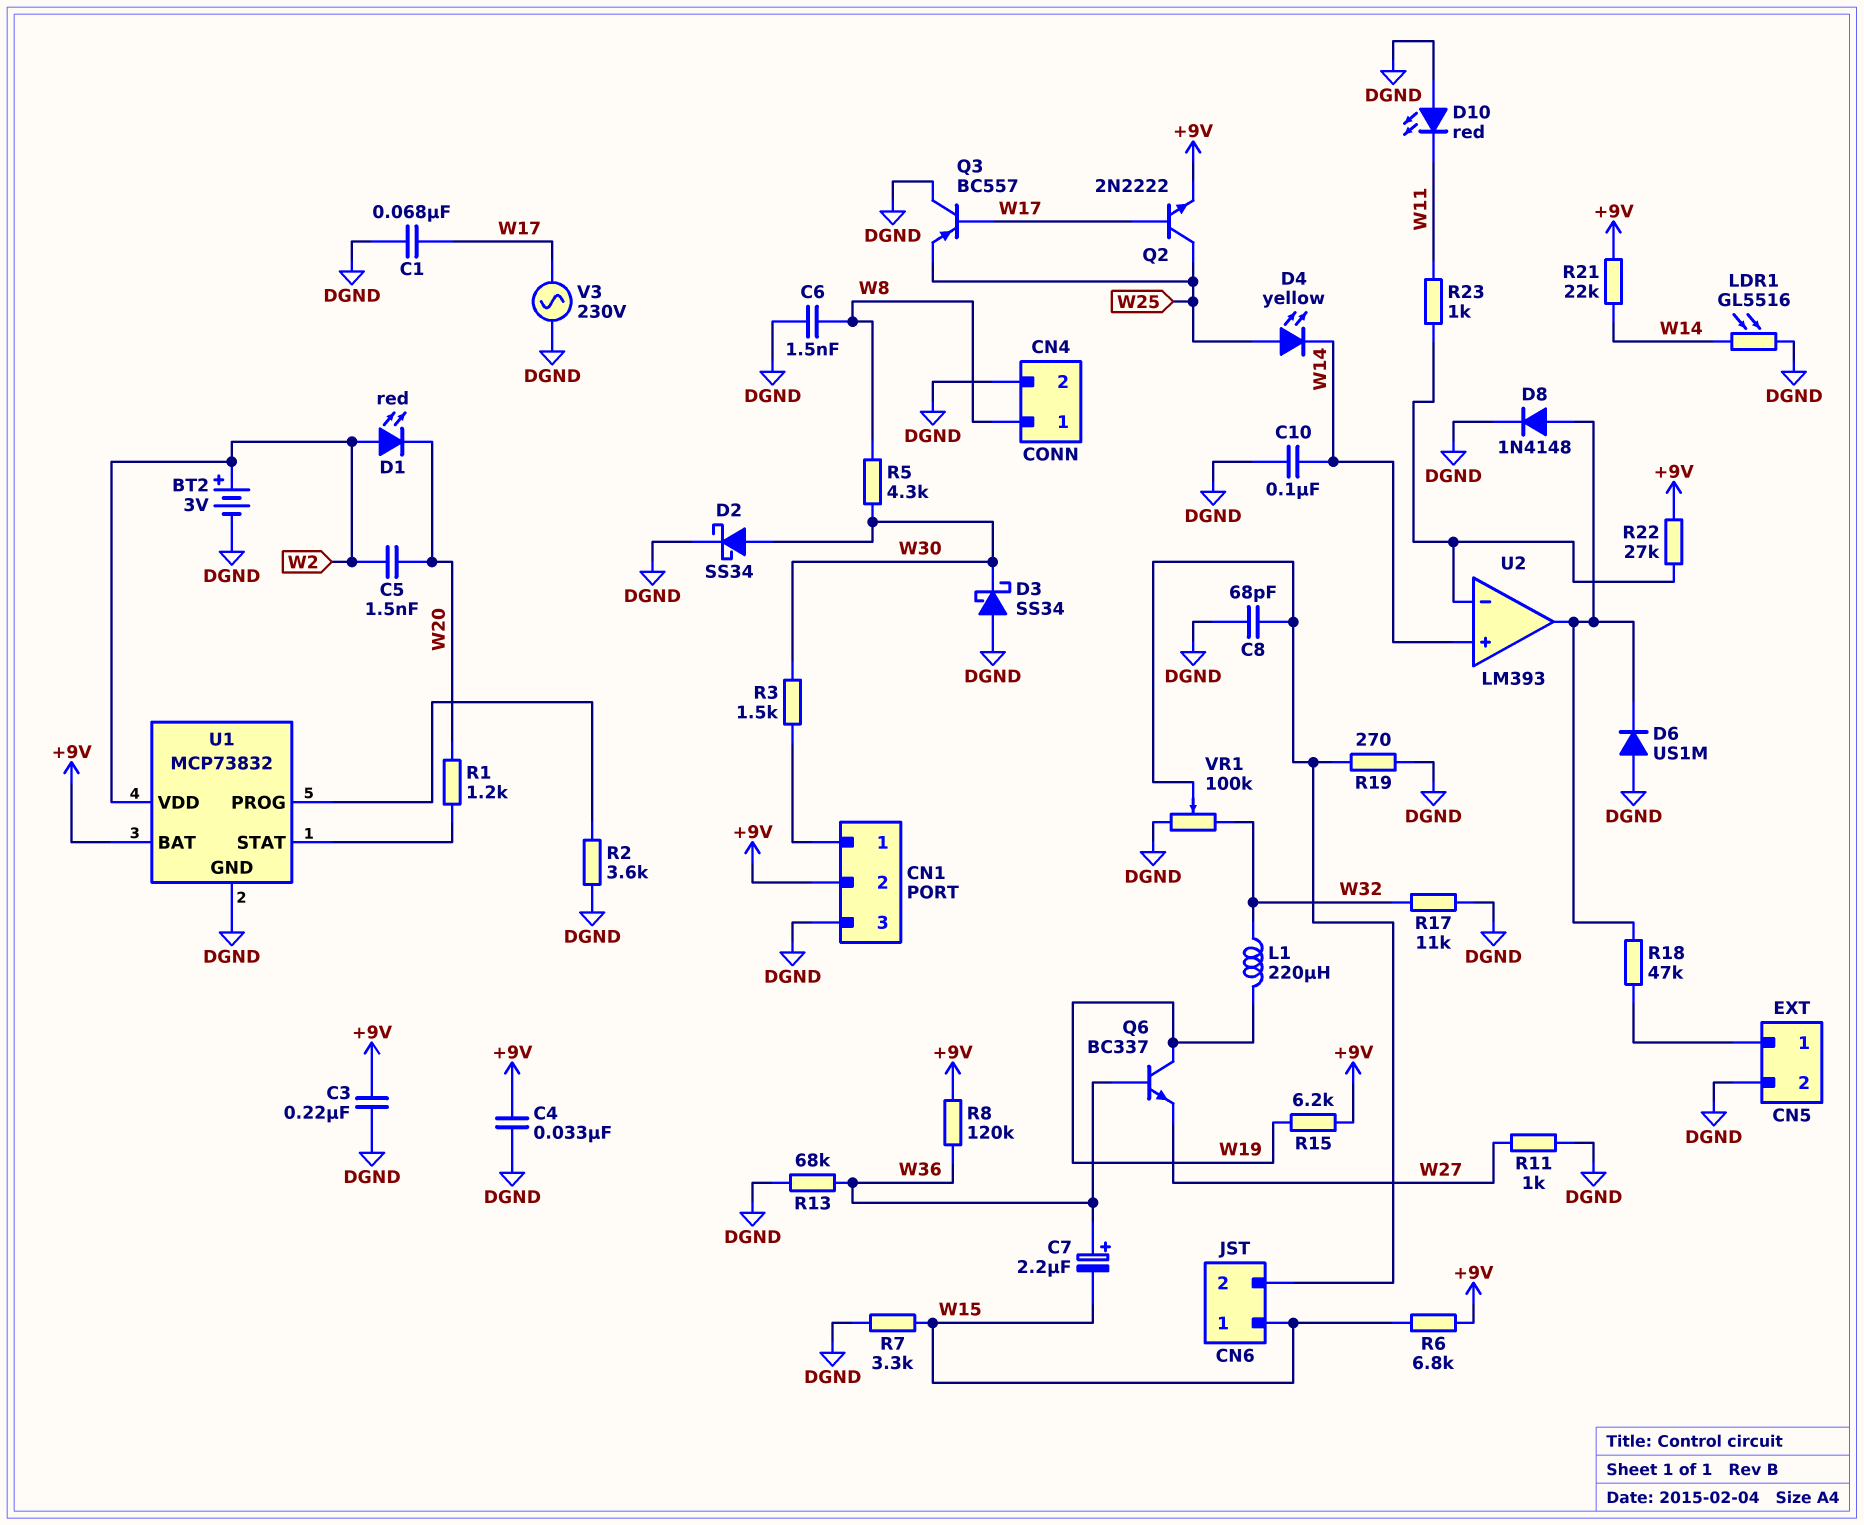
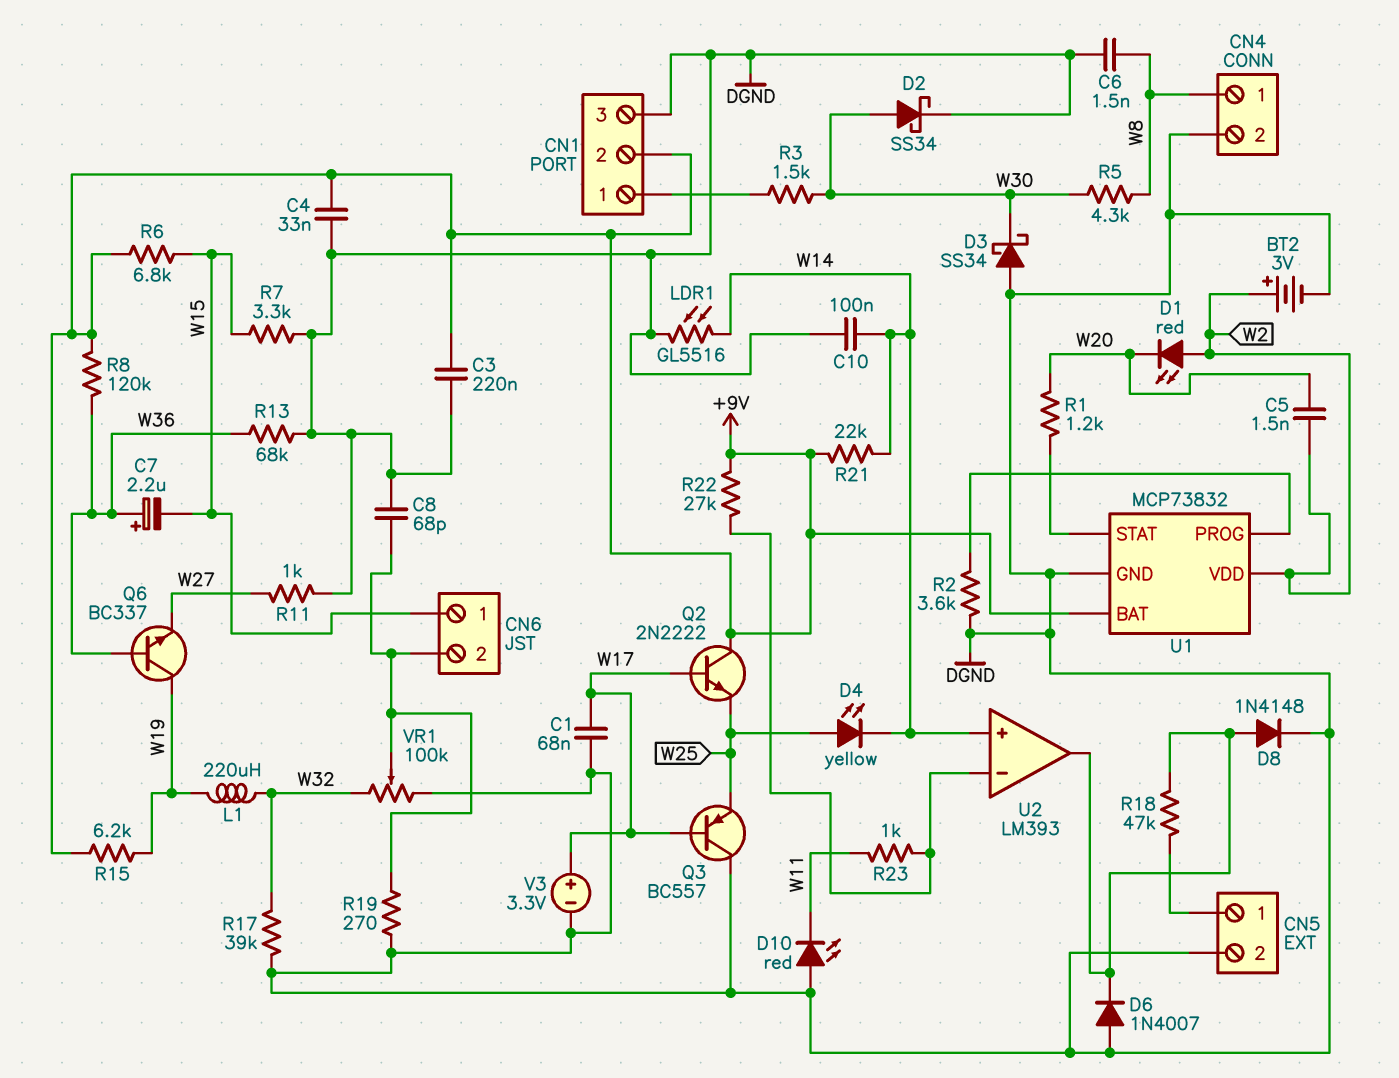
D6: diode US1M (A DGND, K U2/out) -> diode 1N4007 (A DGND, K U2/out)
Q2: NPN 2N2222 (B W17, C W25, E +9V) -> NPN 2N2222 (B W17, C +9V, E W25)
R17: 11k (DGND, W32) -> 39k (DGND, W32)
V3: AC 230V (DGND, W17) -> 3.3V (plus W17, minus DGND)

